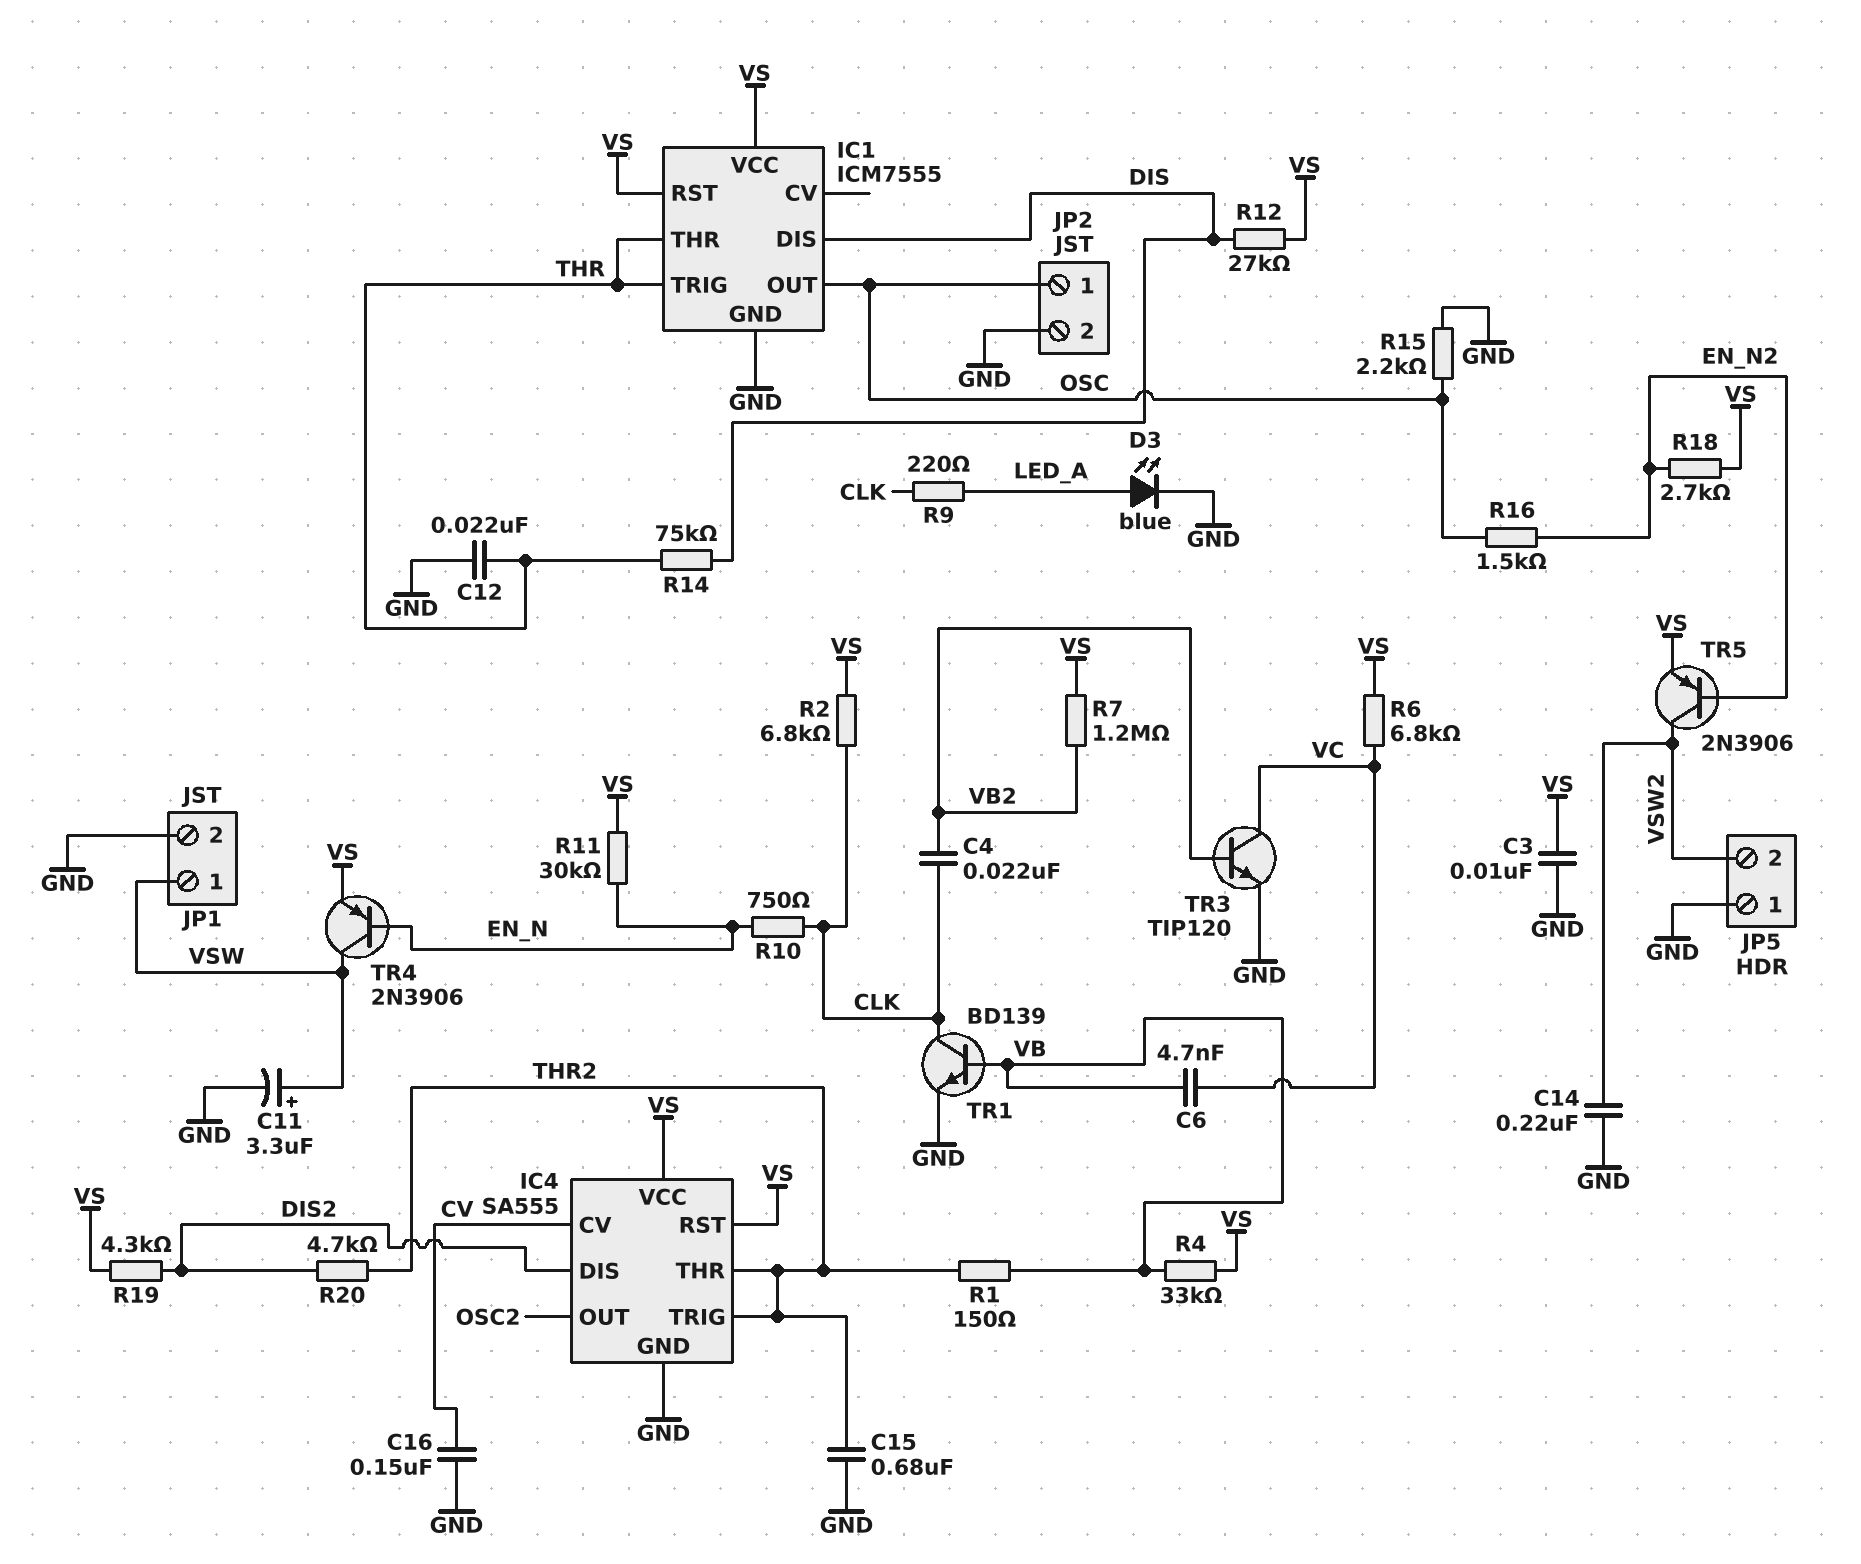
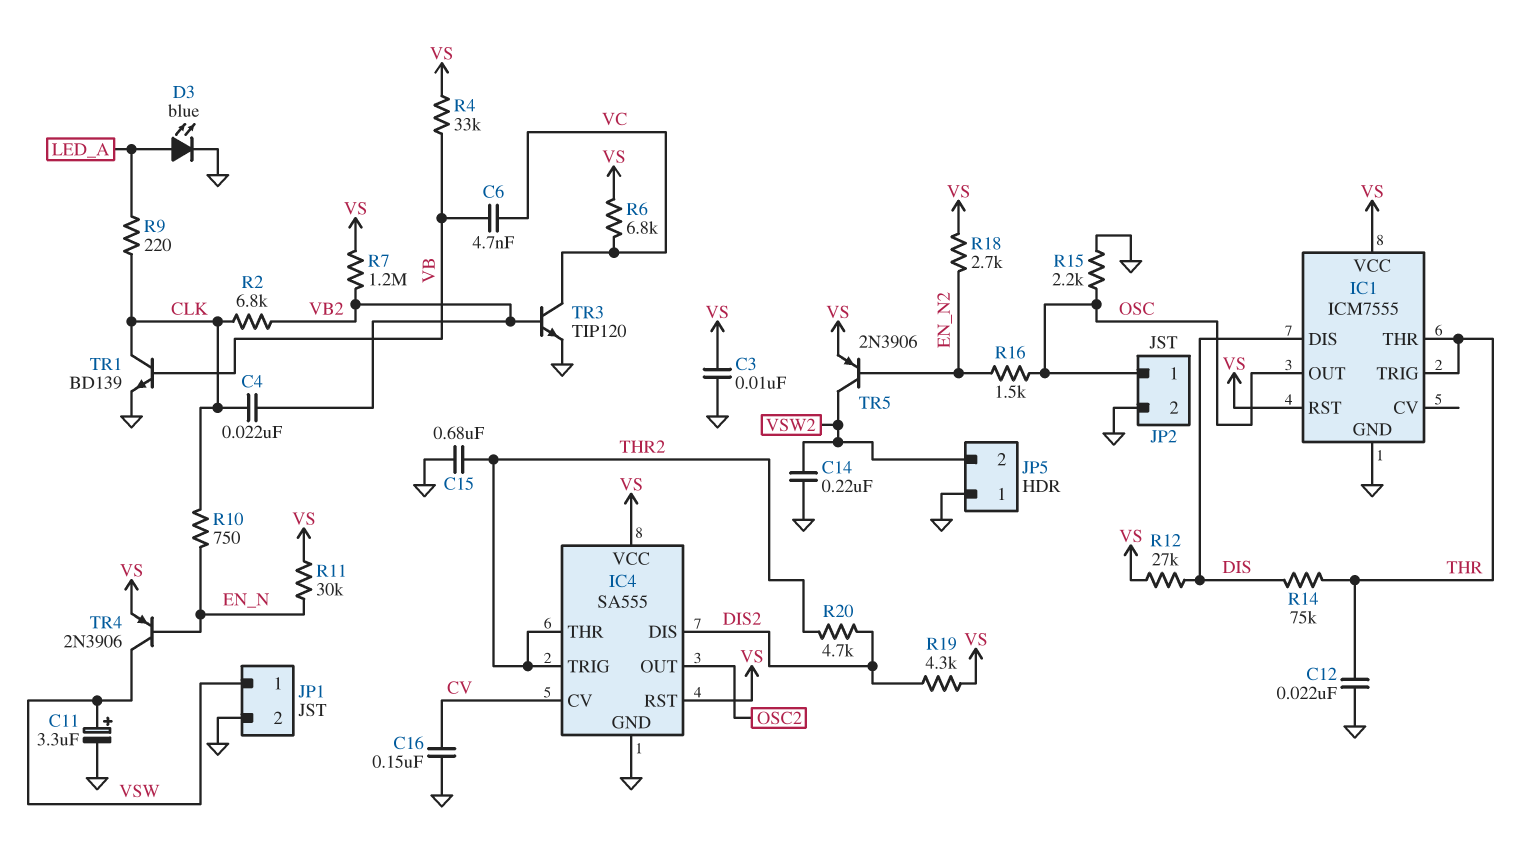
R1: 150 (THR2, VB) -> none
R2: 6.8k (CLK, VS) -> 6.8k (CLK, VB2)

